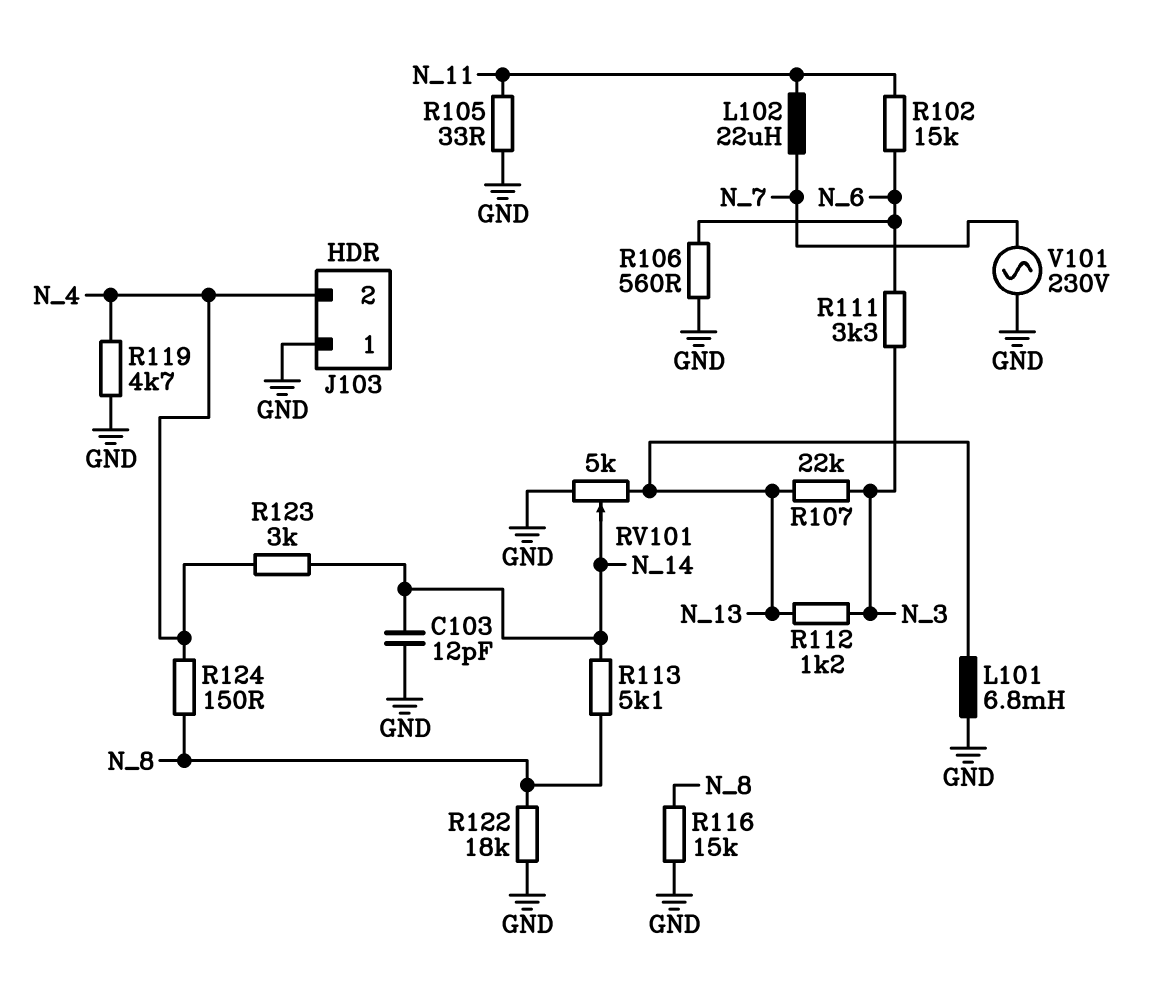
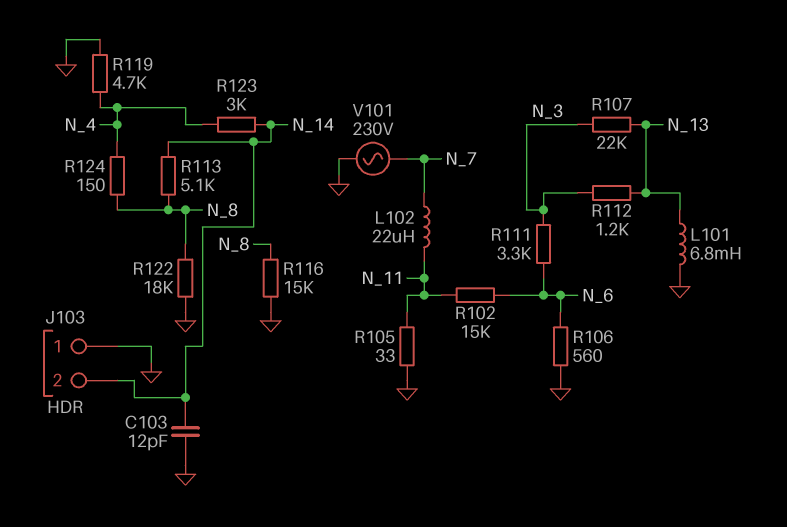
J103 pin 2: N_4 -> N_14
RV101: 5k (GND, N_13, wiper N_14) -> none

